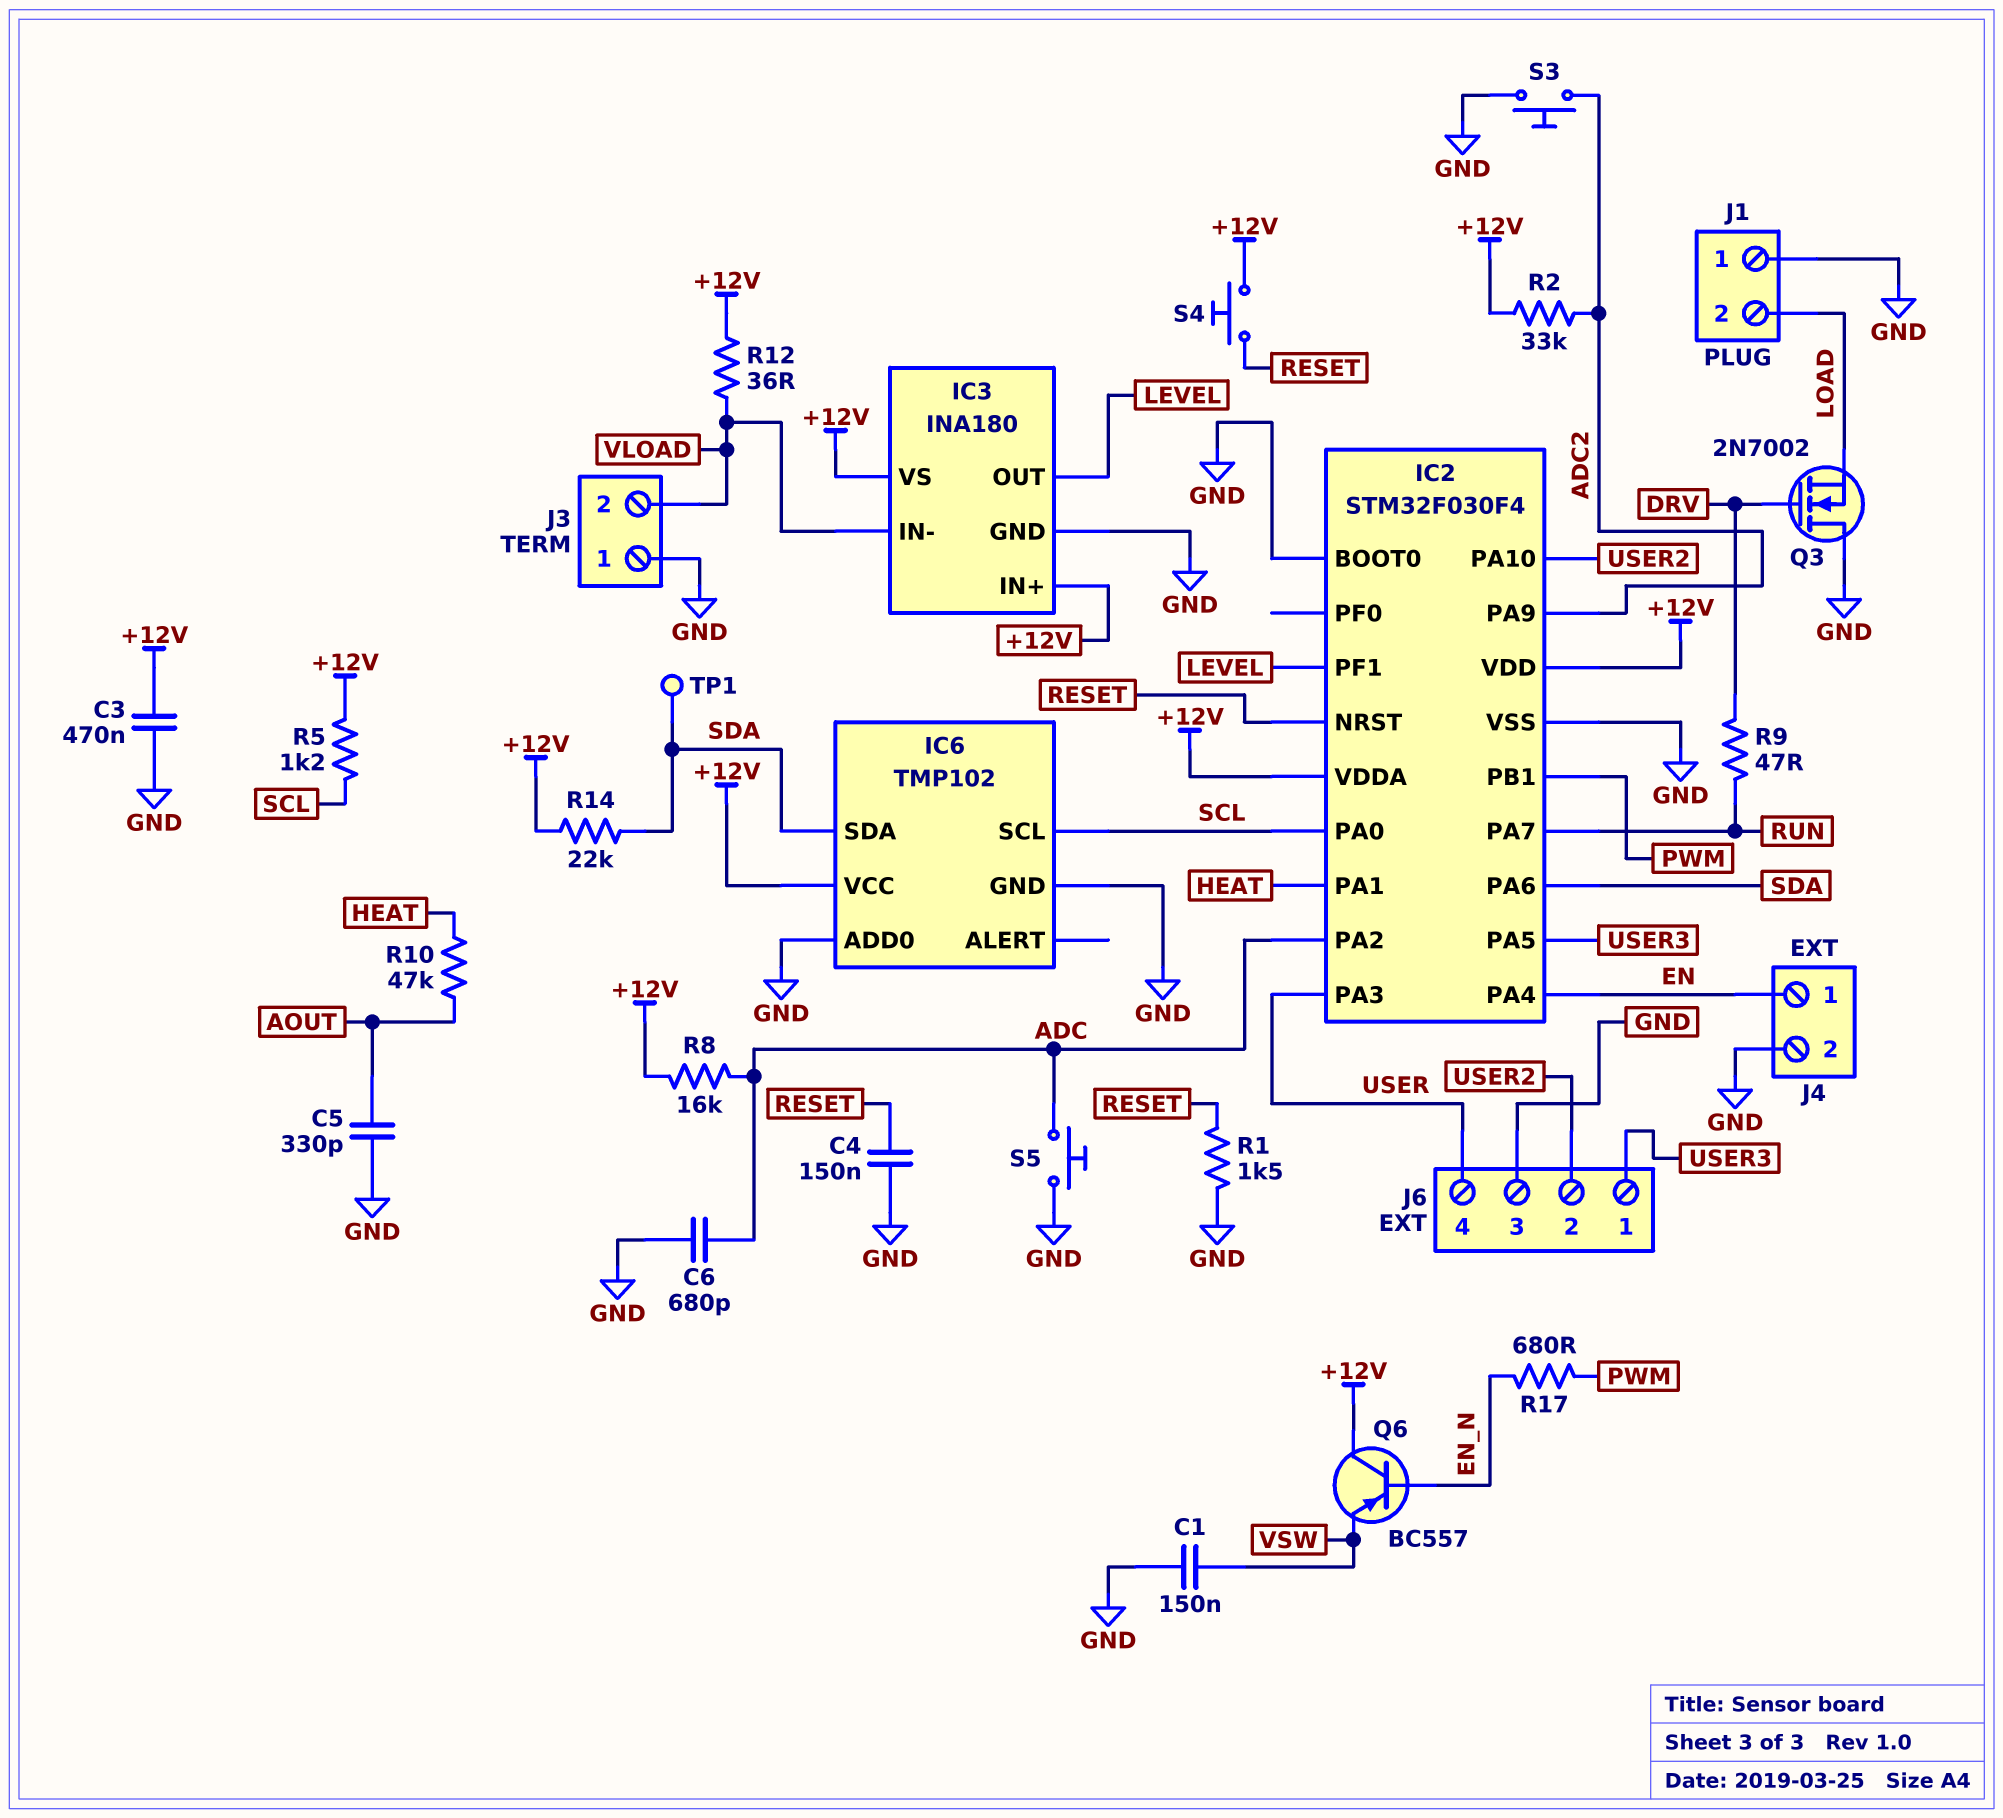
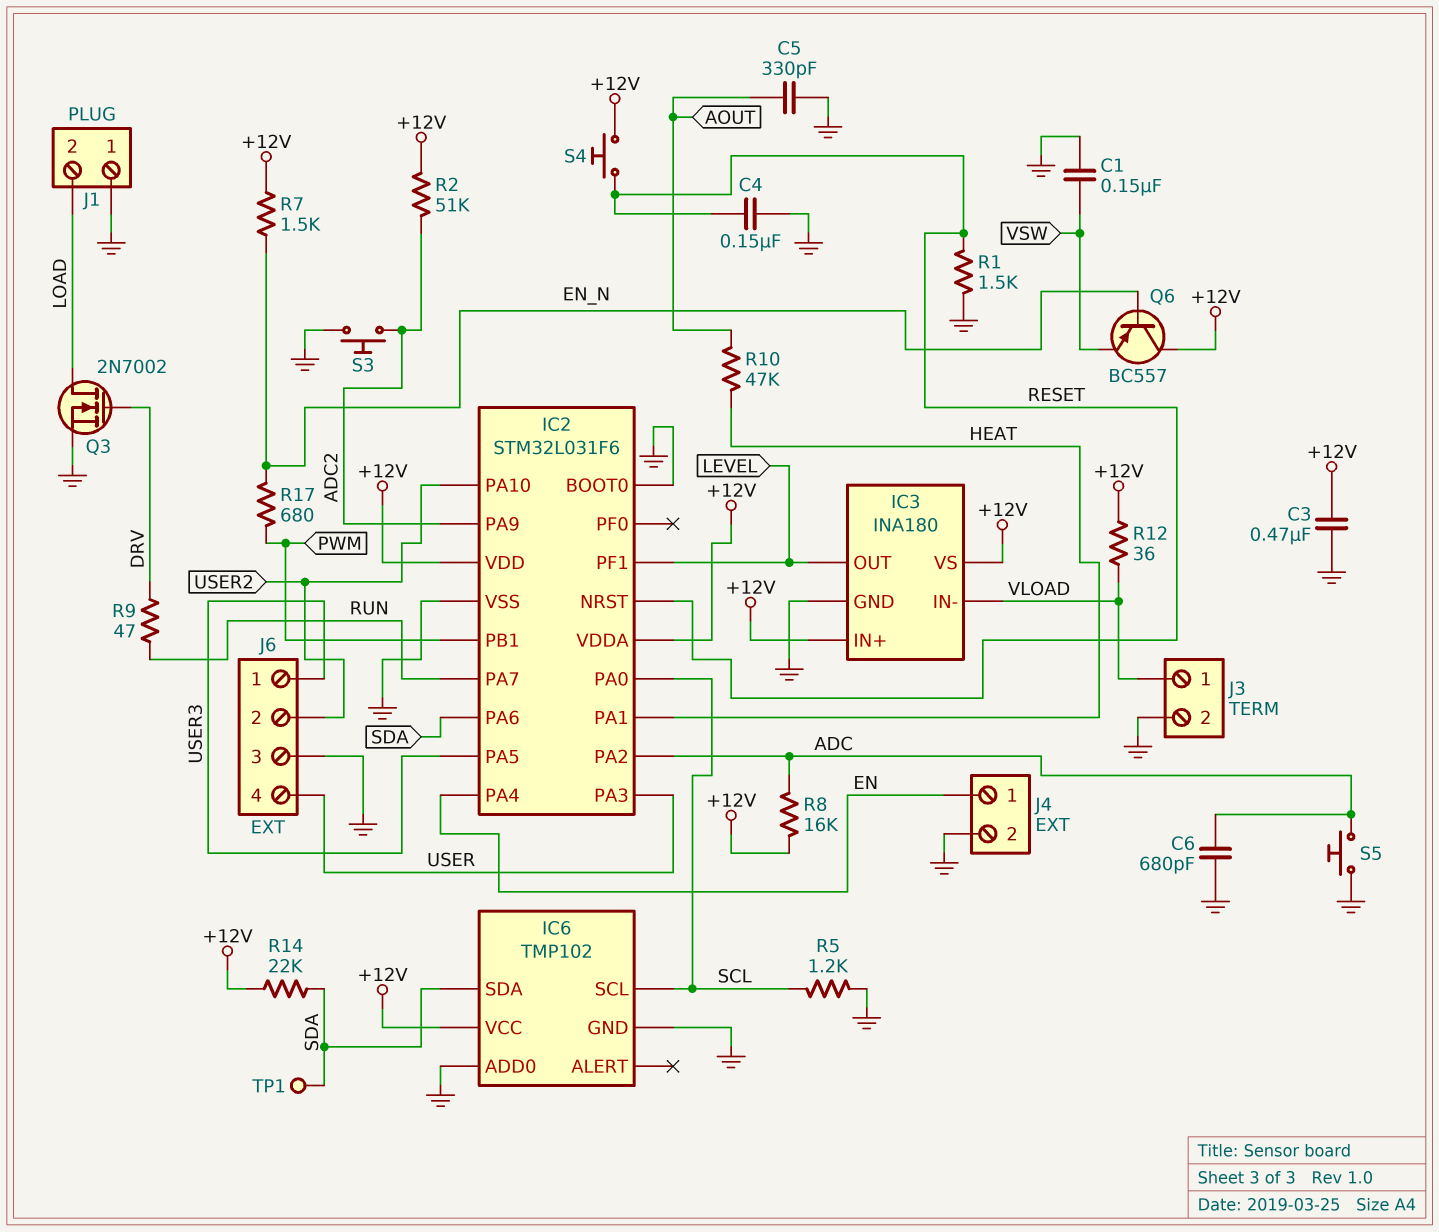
IC2: STM32F030F4 -> STM32L031F6
J3 pin 1: GND -> VLOAD
J3 pin 2: VLOAD -> GND
Q3: NMOS 2N7002 (G DRV, D GND, S LOAD) -> NMOS 2N7002 (G DRV, D LOAD, S GND)
R2: 33k (+12V, ADC2) -> 51k (+12V, ADC2)
R5: 1.2k (+12V, SCL) -> 1.2k (GND, SCL)
R7: none -> 1.5k (+12V, EN_N)

